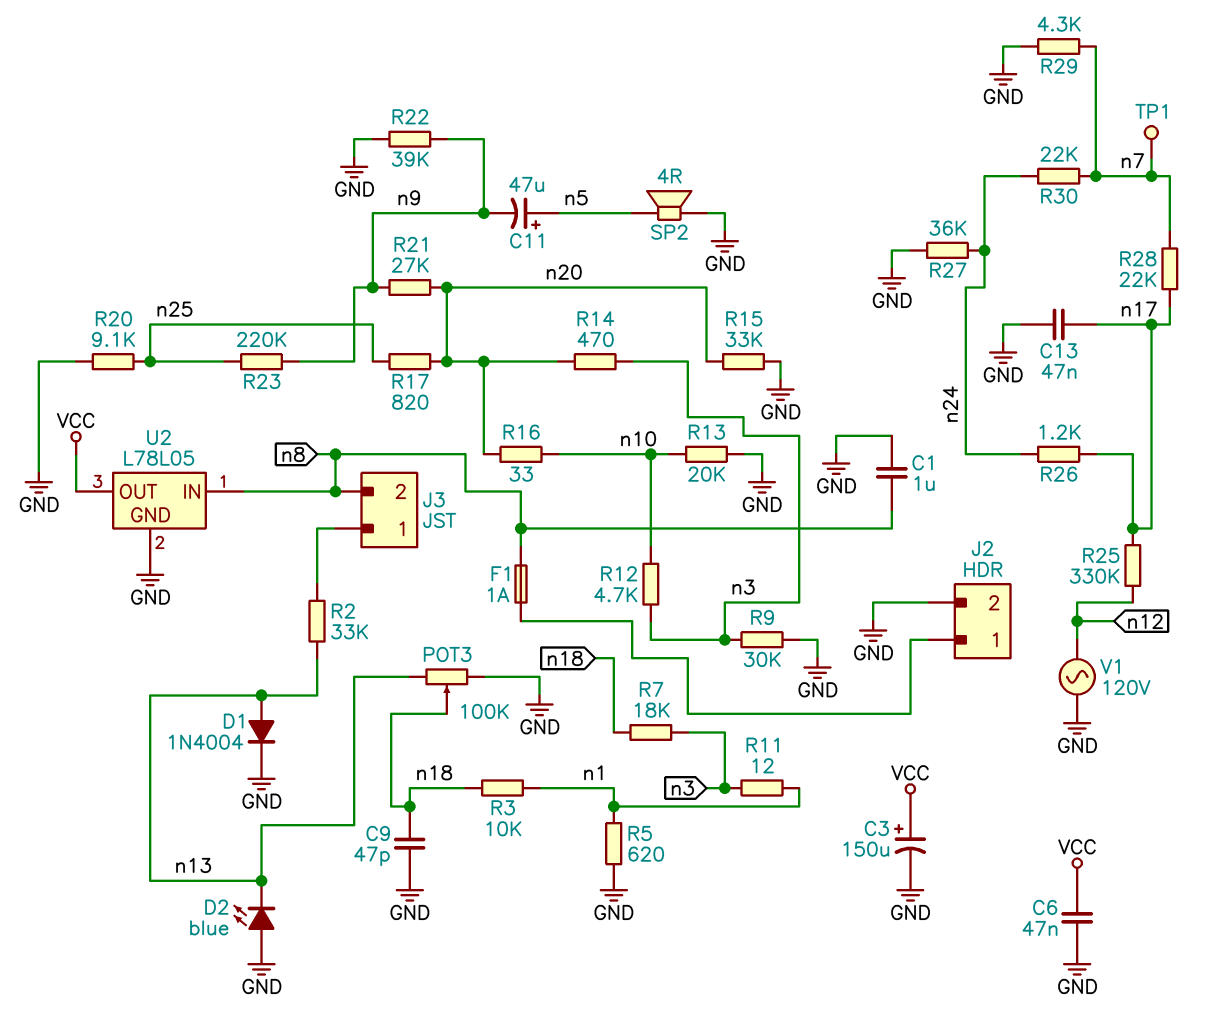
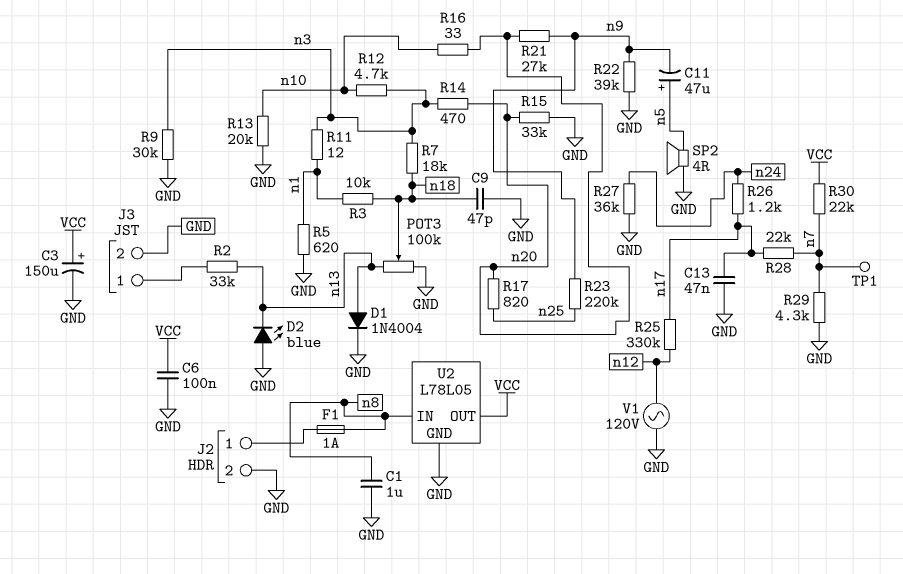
C6: 47nF (GND, VCC) -> 100nF (GND, VCC)
J3 pin 2: n8 -> GND
R20: 9.1k (GND, n25) -> none
R30: 22k (n7, n24) -> 22k (VCC, n7)

